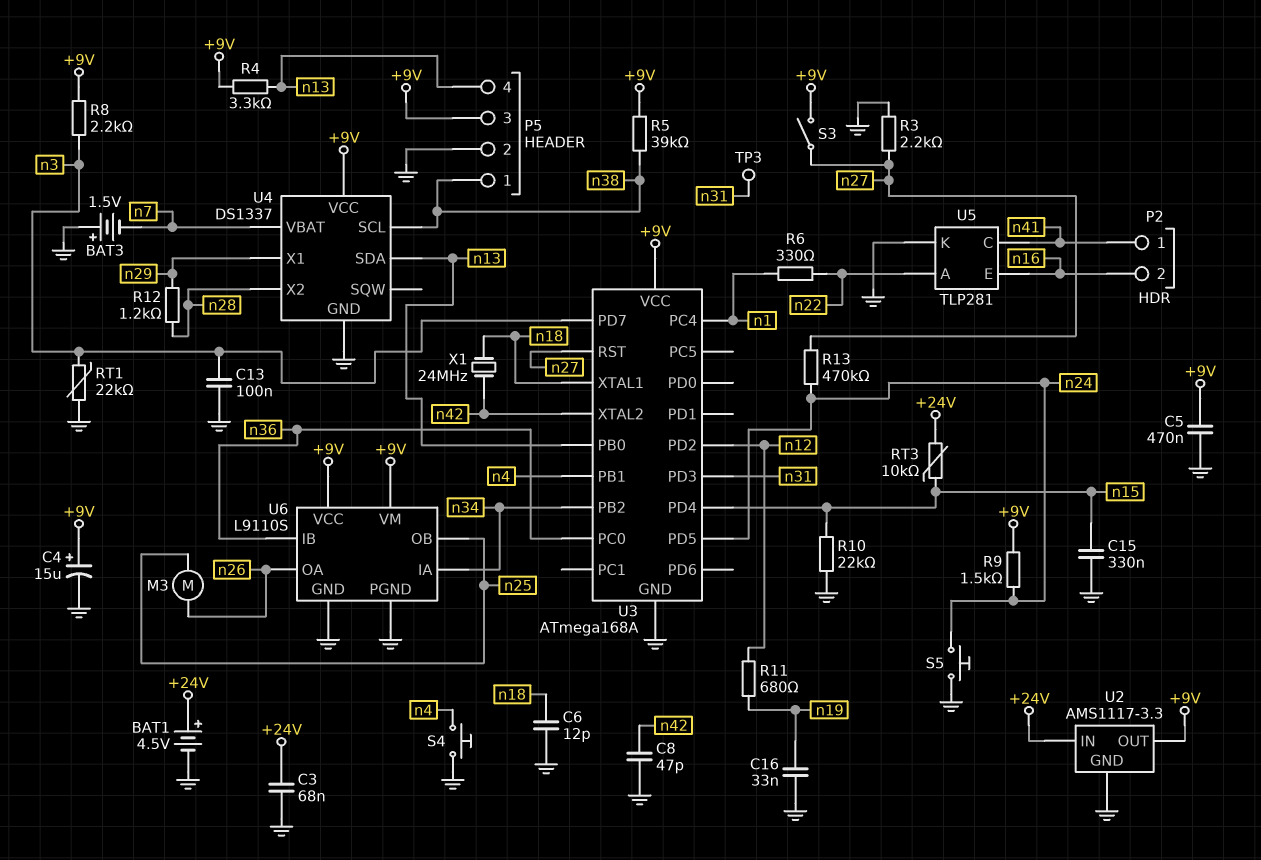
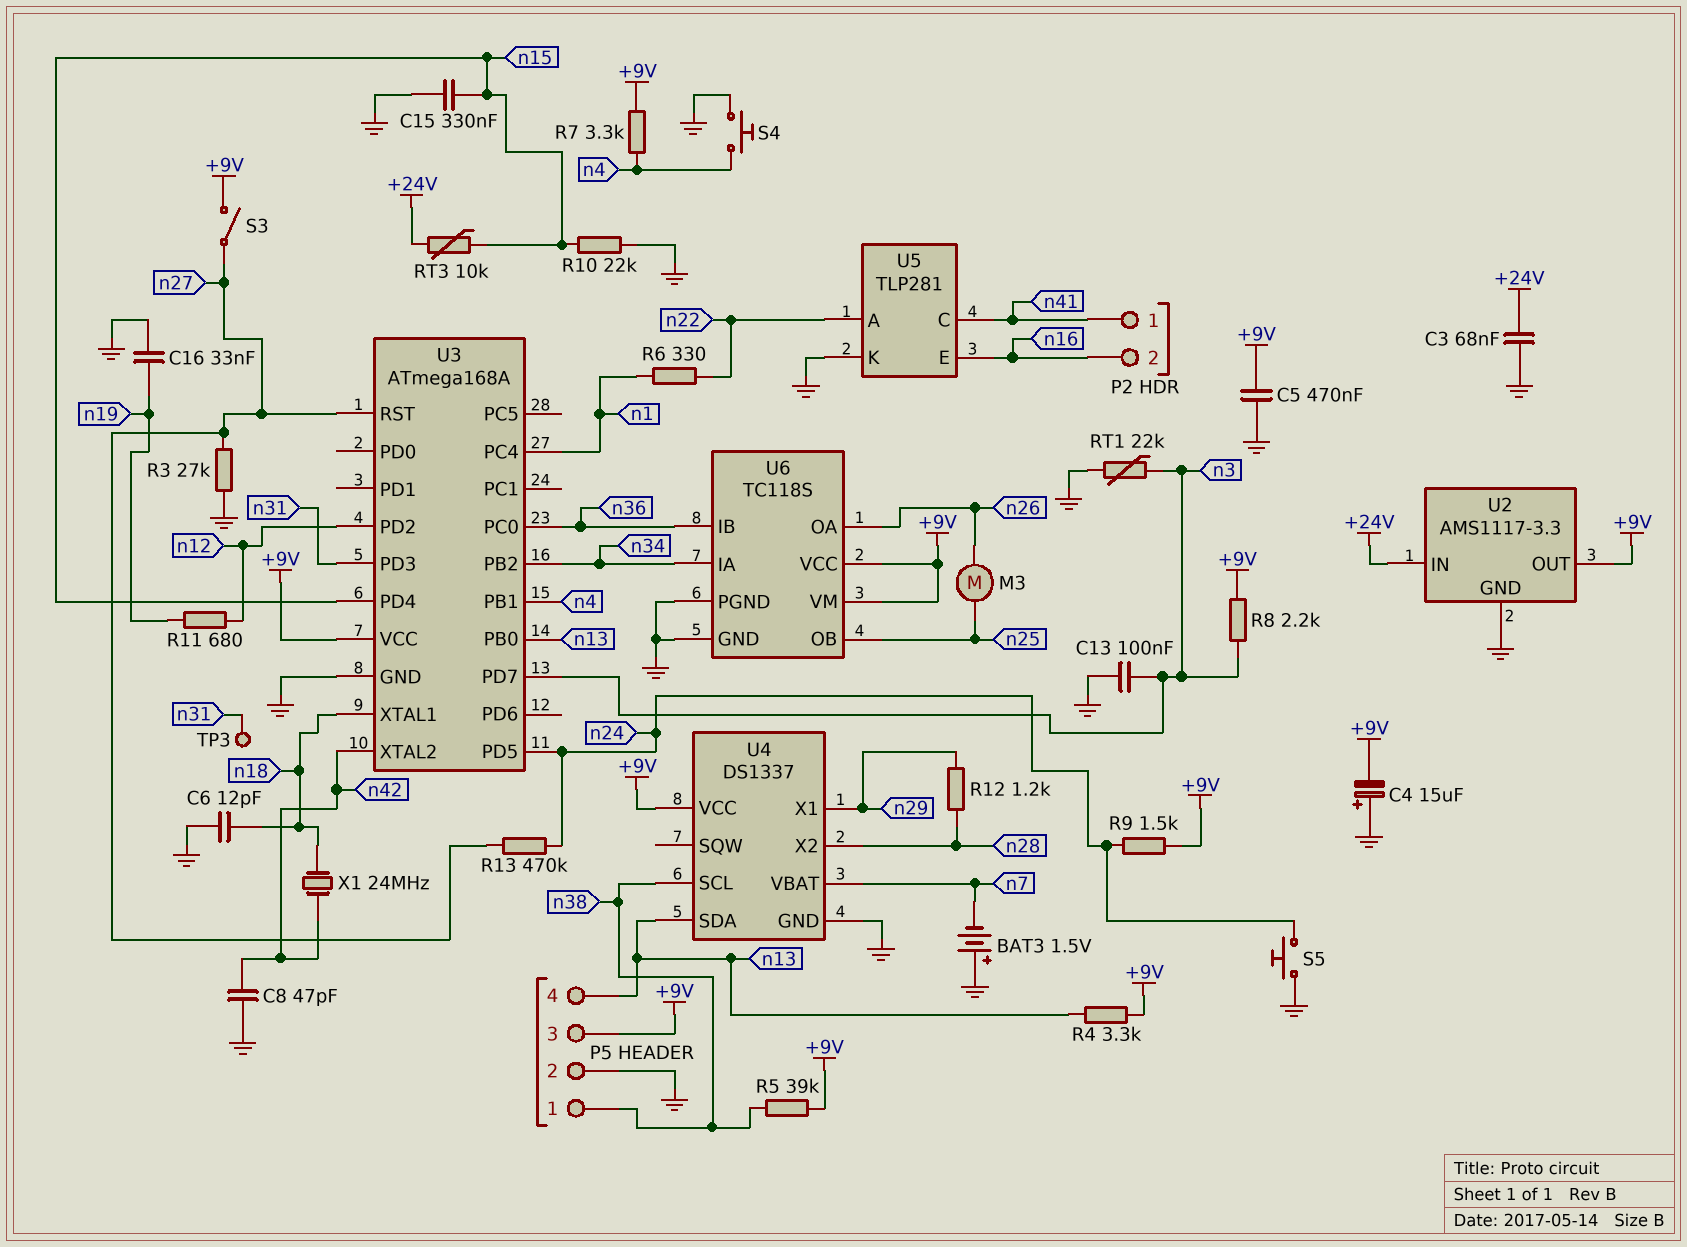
BAT1: 4.5V (plus +24V, minus GND) -> none
C4: 15uF (plus +9V, minus GND) -> 15uF (plus GND, minus +9V)
R3: 2.2k (GND, n27) -> 27k (GND, n27)
R7: none -> 3.3k (+9V, n4)
U6: L9110S -> TC118S

